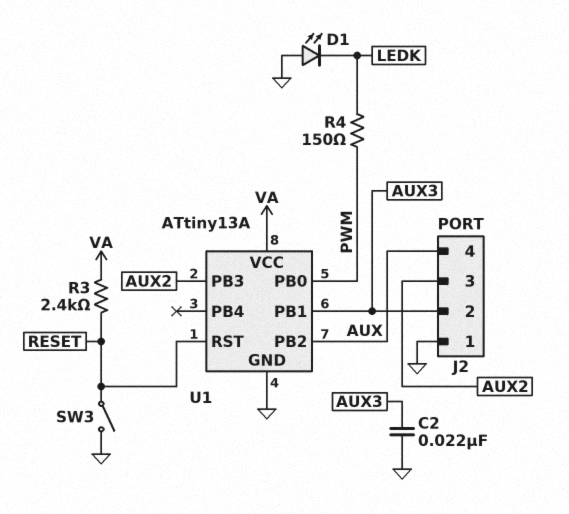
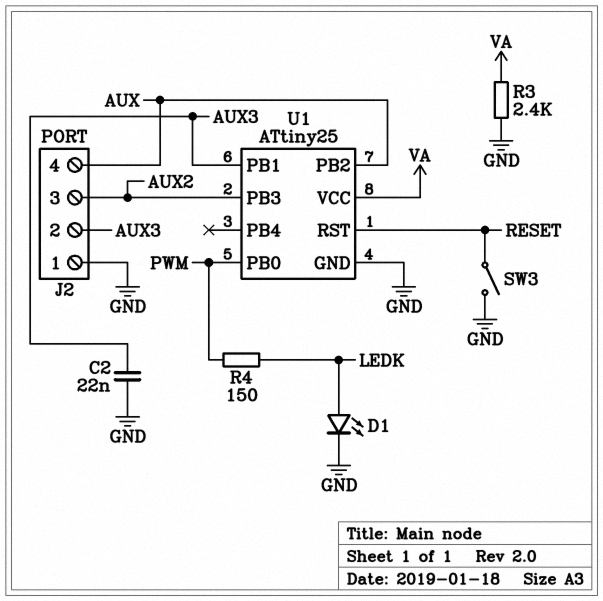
D1: LED (A GND, K LEDK) -> LED (A LEDK, K GND)
R3: 2.4k (RESET, VA) -> 2.4k (GND, VA)
U1: ATtiny13A -> ATtiny25

